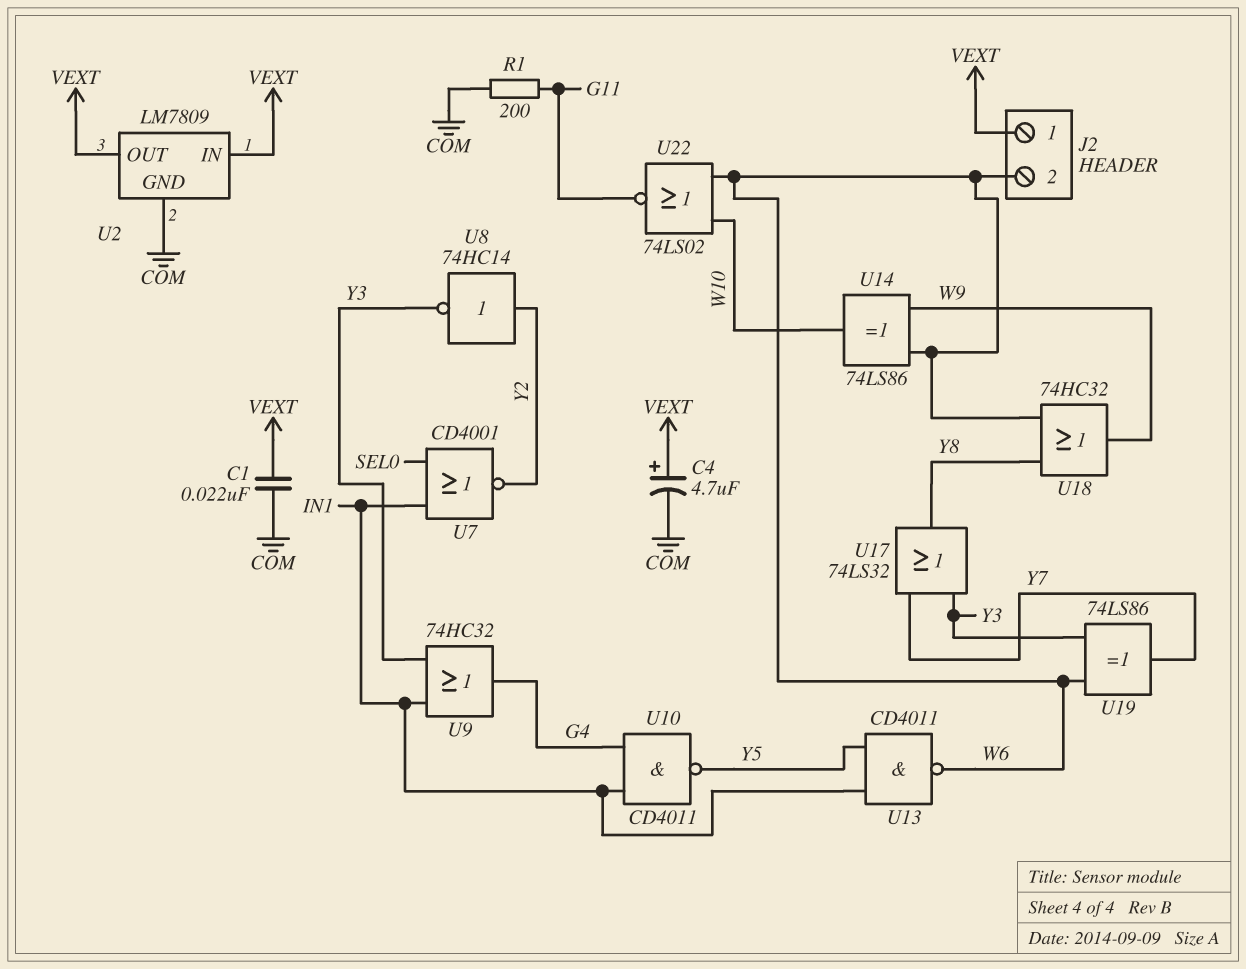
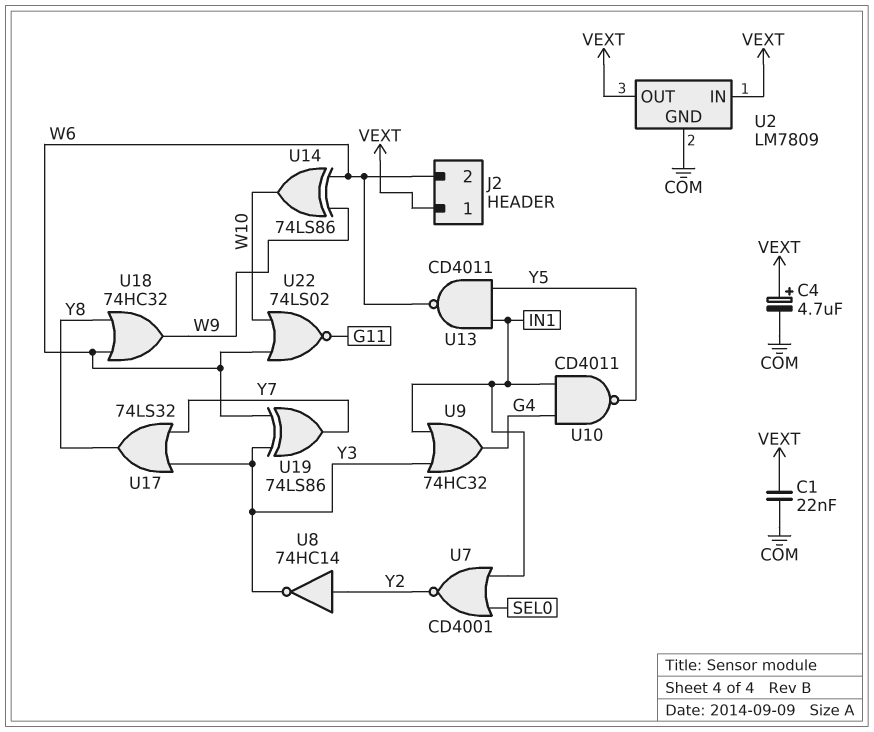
R1: 200 (COM, G11) -> none

